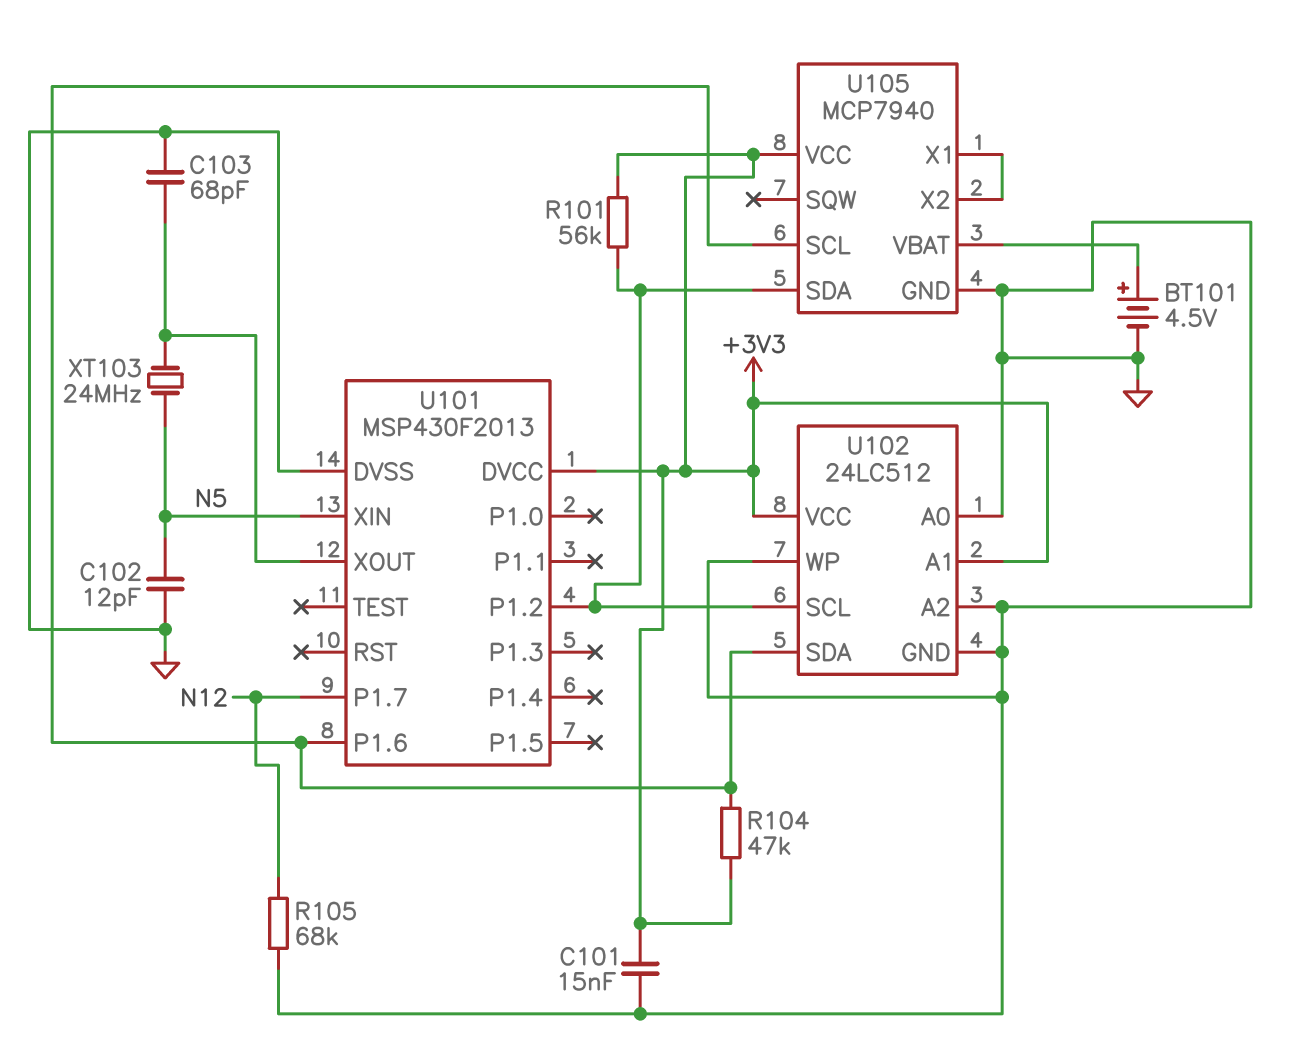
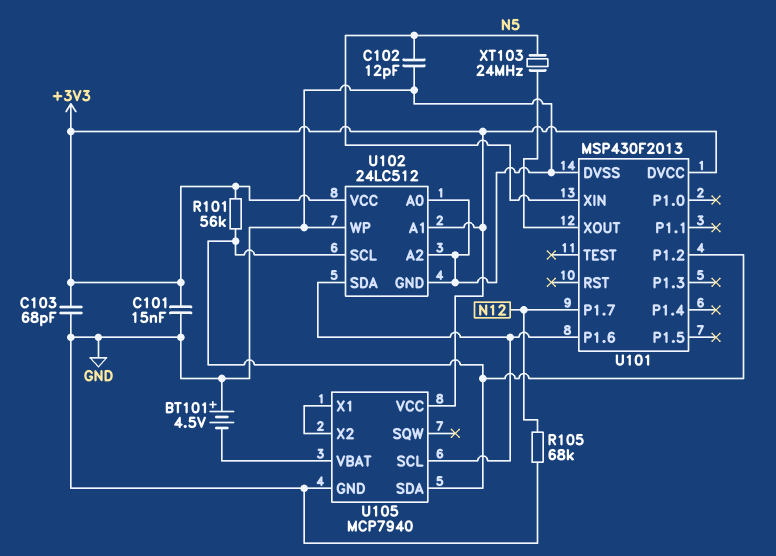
BT101: 4.5V (plus U105/VBAT, minus GND) -> 4.5V (plus GND, minus U105/VBAT)
C103: 68pF (GND, U101/XOUT) -> 68pF (+3V3, GND)
R104: 47k (+3V3, U101/P1.6) -> none

